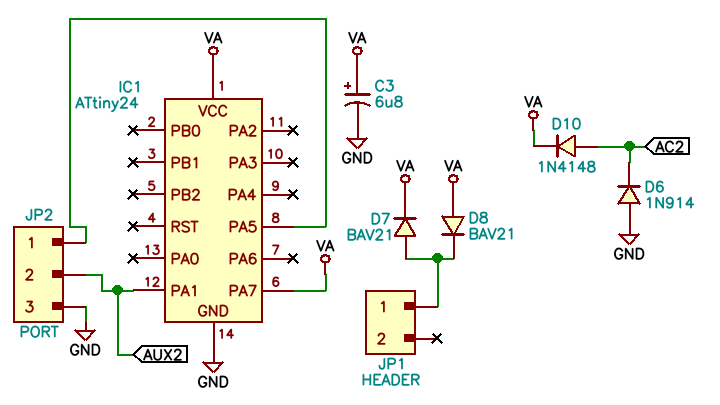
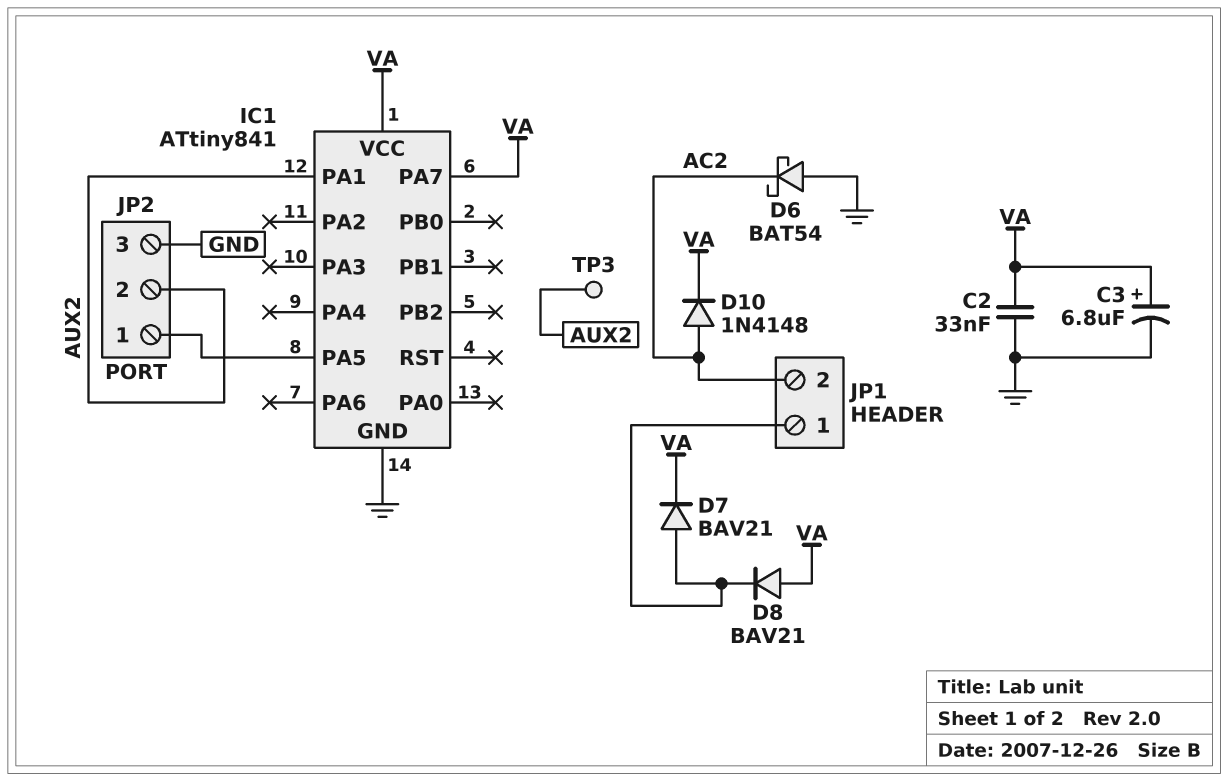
C2: none -> 33nF (GND, VA)
D6: diode 1N914 (A GND, K AC2) -> schottky BAT54 (A GND, K AC2)
IC1: ATtiny24 -> ATtiny841
JP1 pin 2: none -> AC2
TP3: none -> test point (AUX2)

